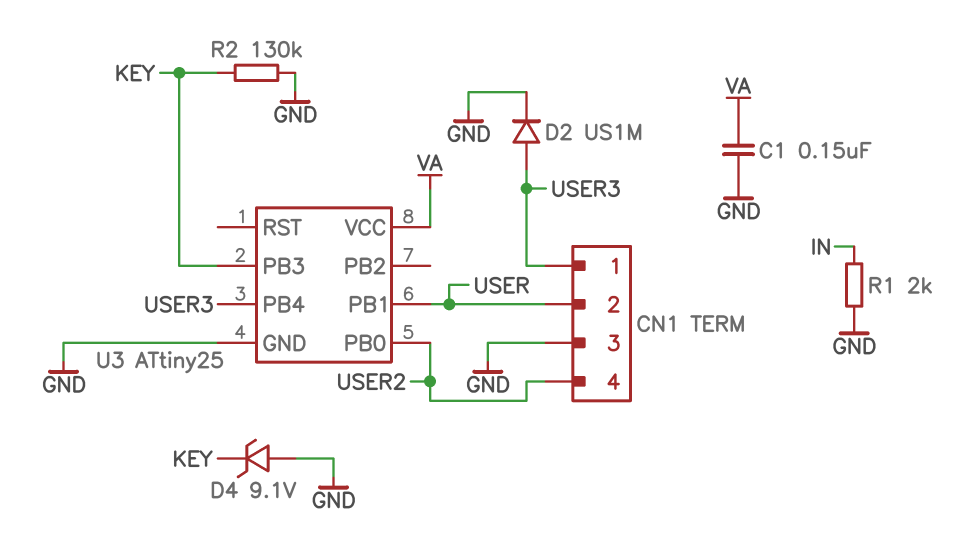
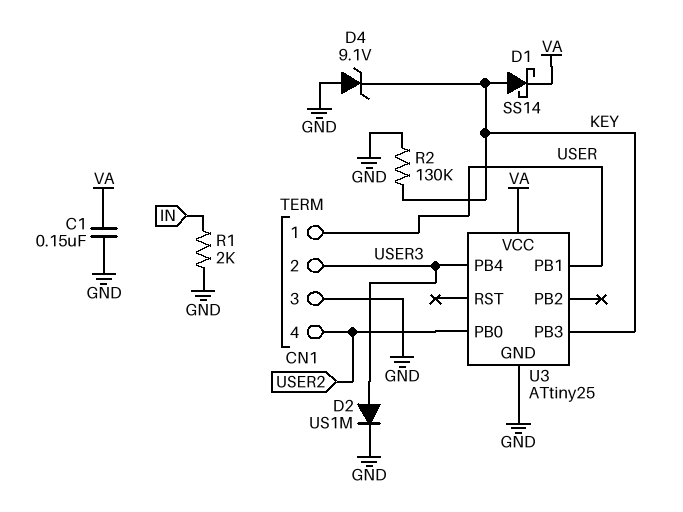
CN1 pin 1: USER3 -> USER
CN1 pin 2: USER -> USER3
D1: none -> schottky SS14 (A KEY, K VA)

